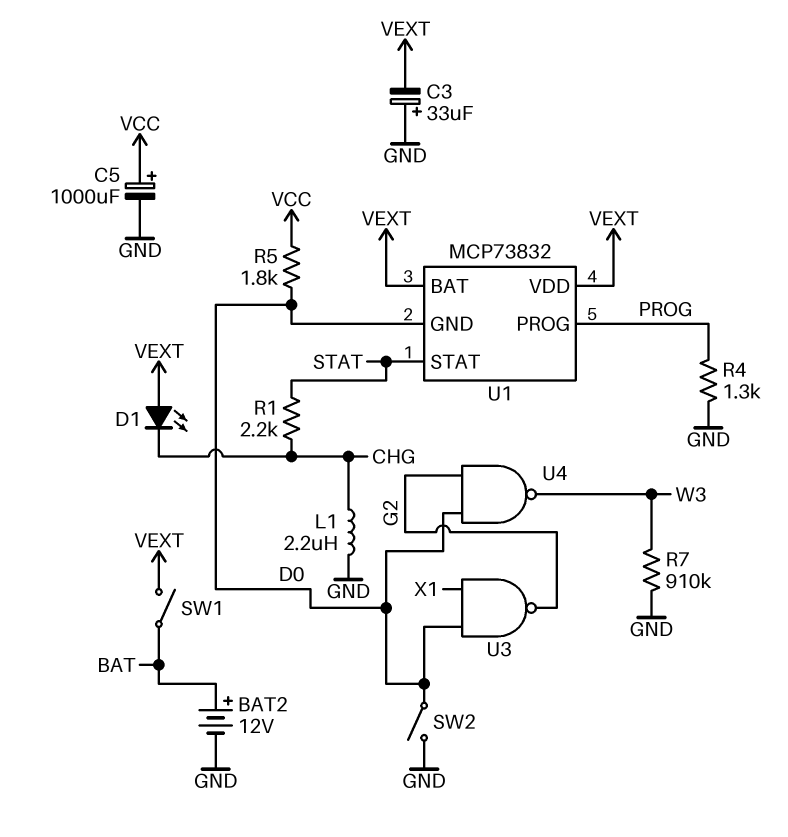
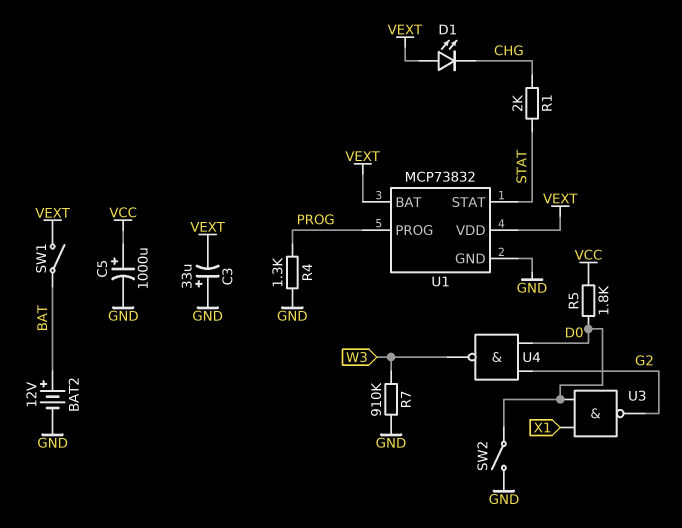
L1: 2.2uH (CHG, GND) -> none
R1: 2.2k (CHG, STAT) -> 2k (CHG, STAT)
U1 pin GND: D0 -> GND

